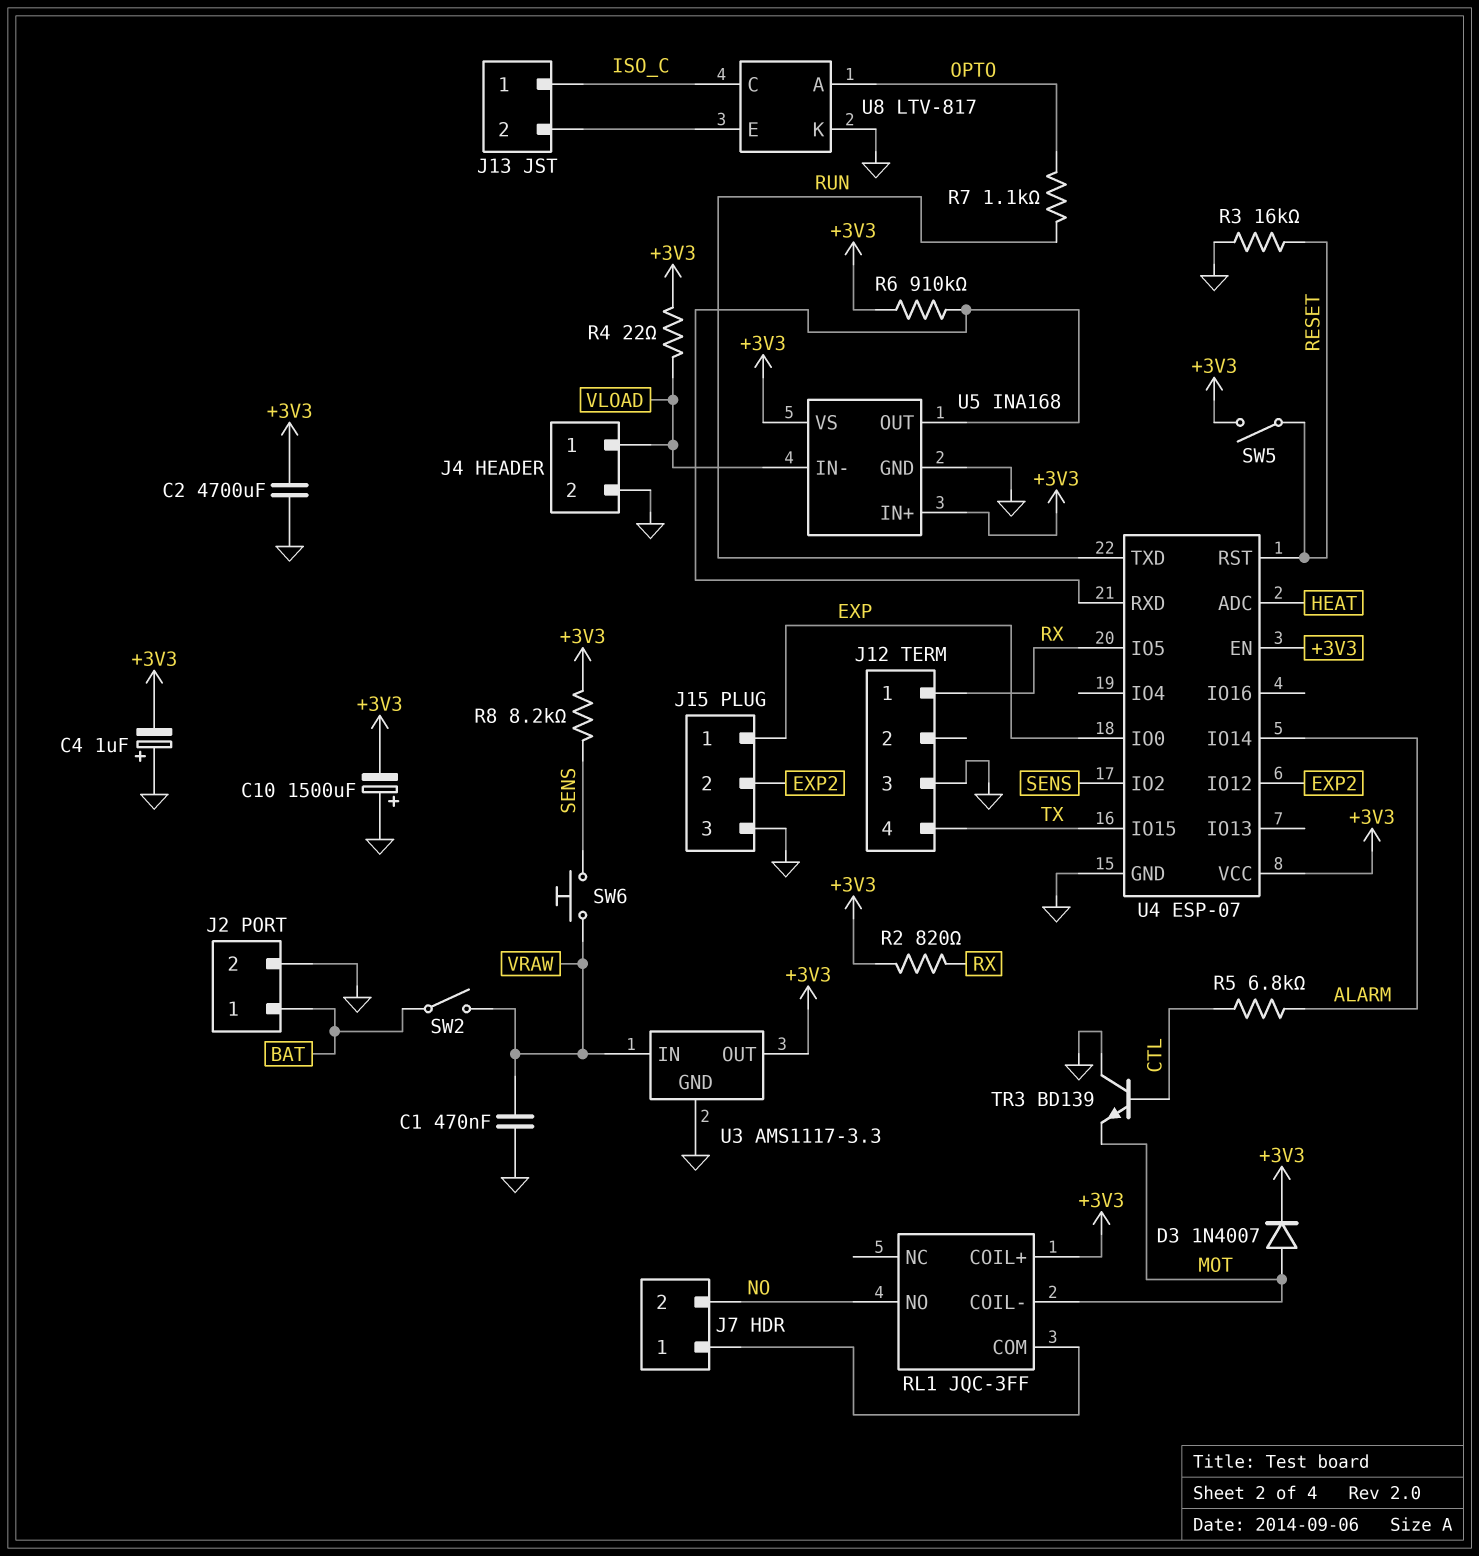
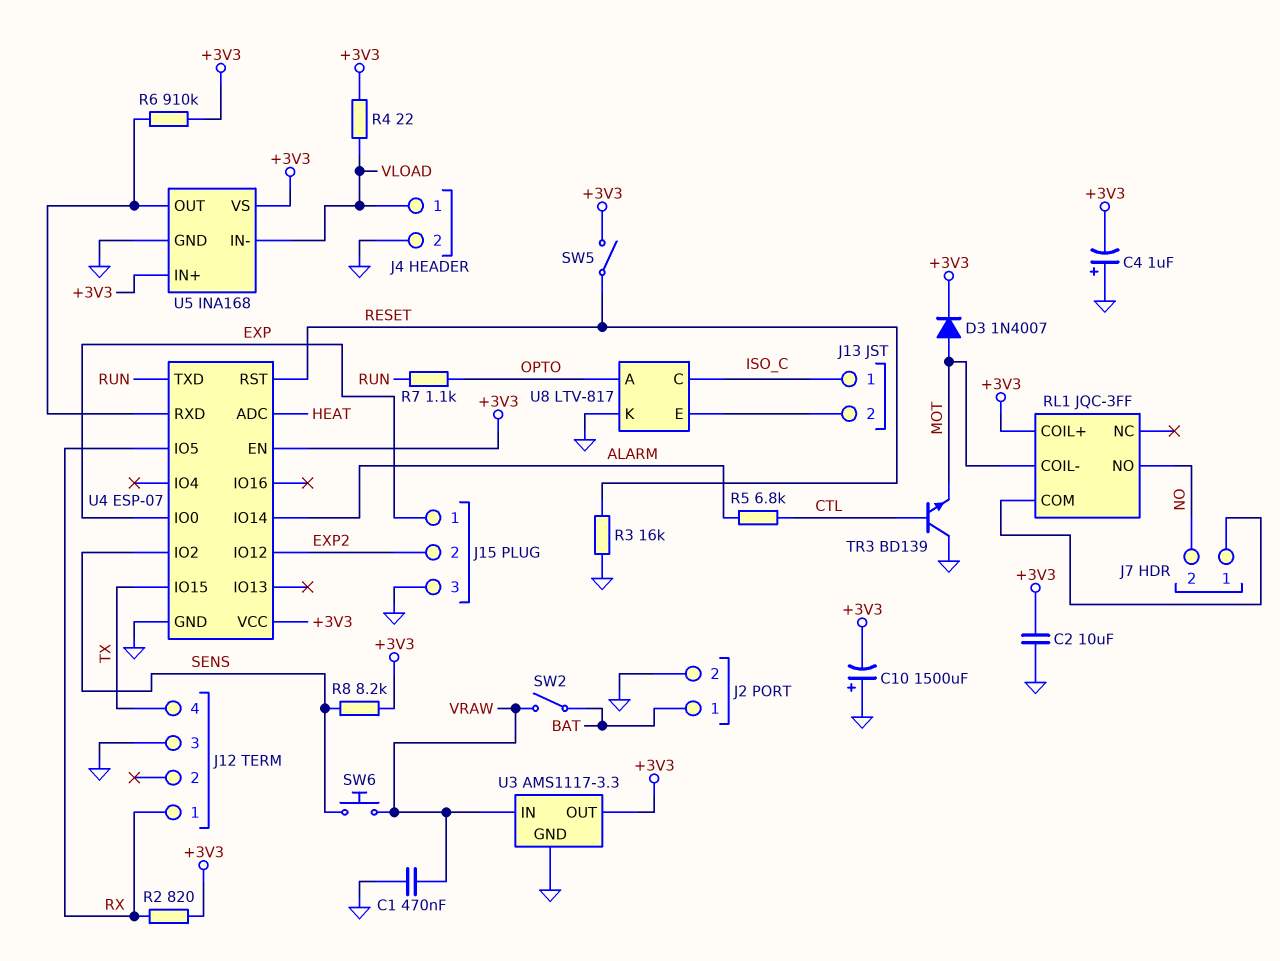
C2: 4700uF (+3V3, GND) -> 10uF (+3V3, GND)

